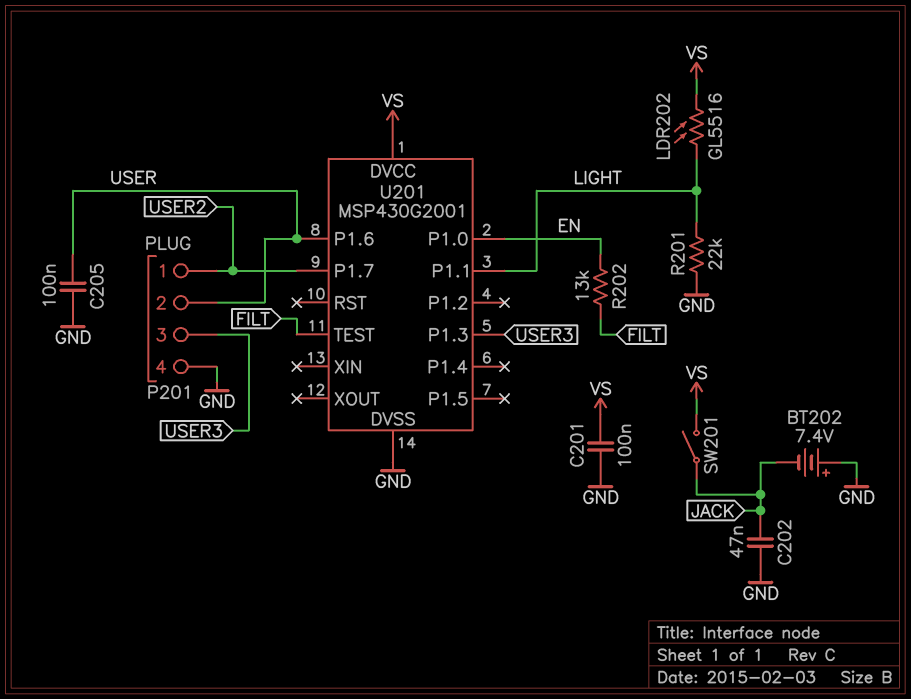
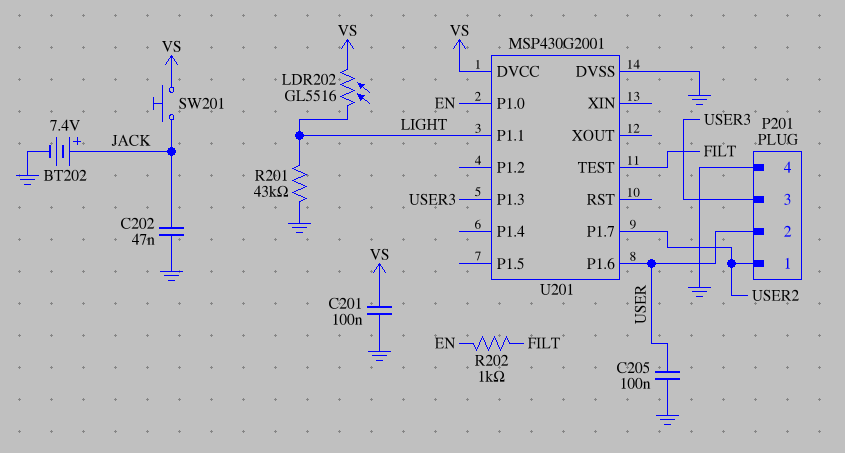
BT202: 7.4V (plus GND, minus JACK) -> 7.4V (plus JACK, minus GND)
R201: 22k (GND, LIGHT) -> 43k (GND, LIGHT)
R202: 13k (EN, FILT) -> 1k (EN, FILT)
SW201: switch (JACK, VS) -> button (JACK, VS)

